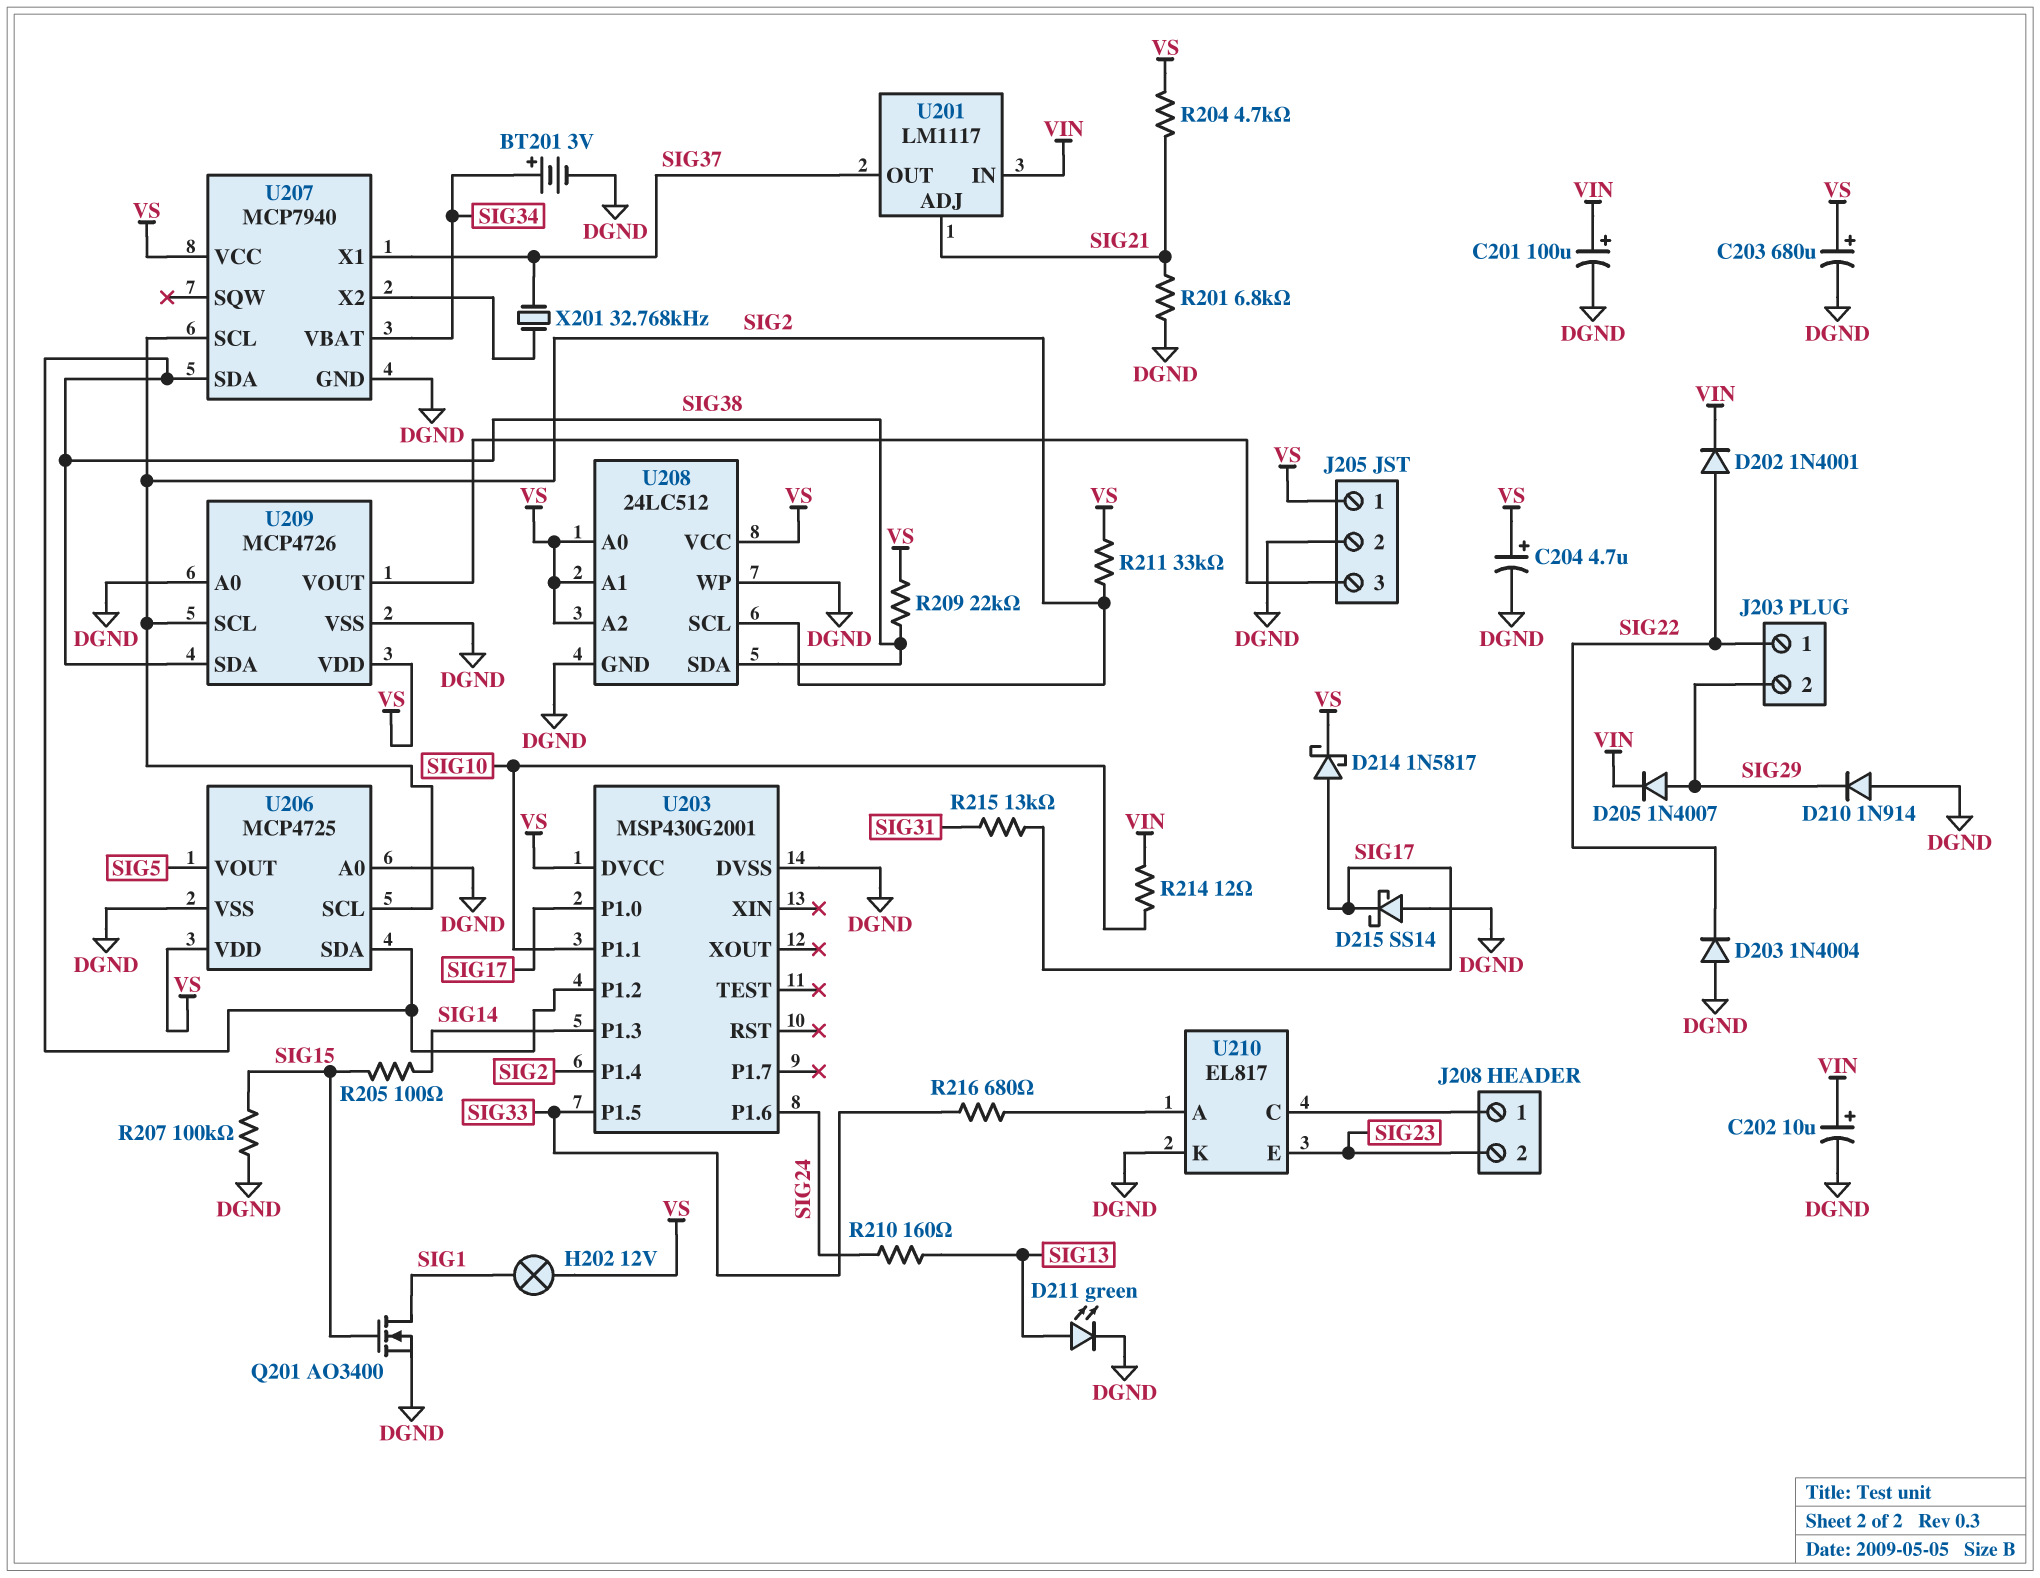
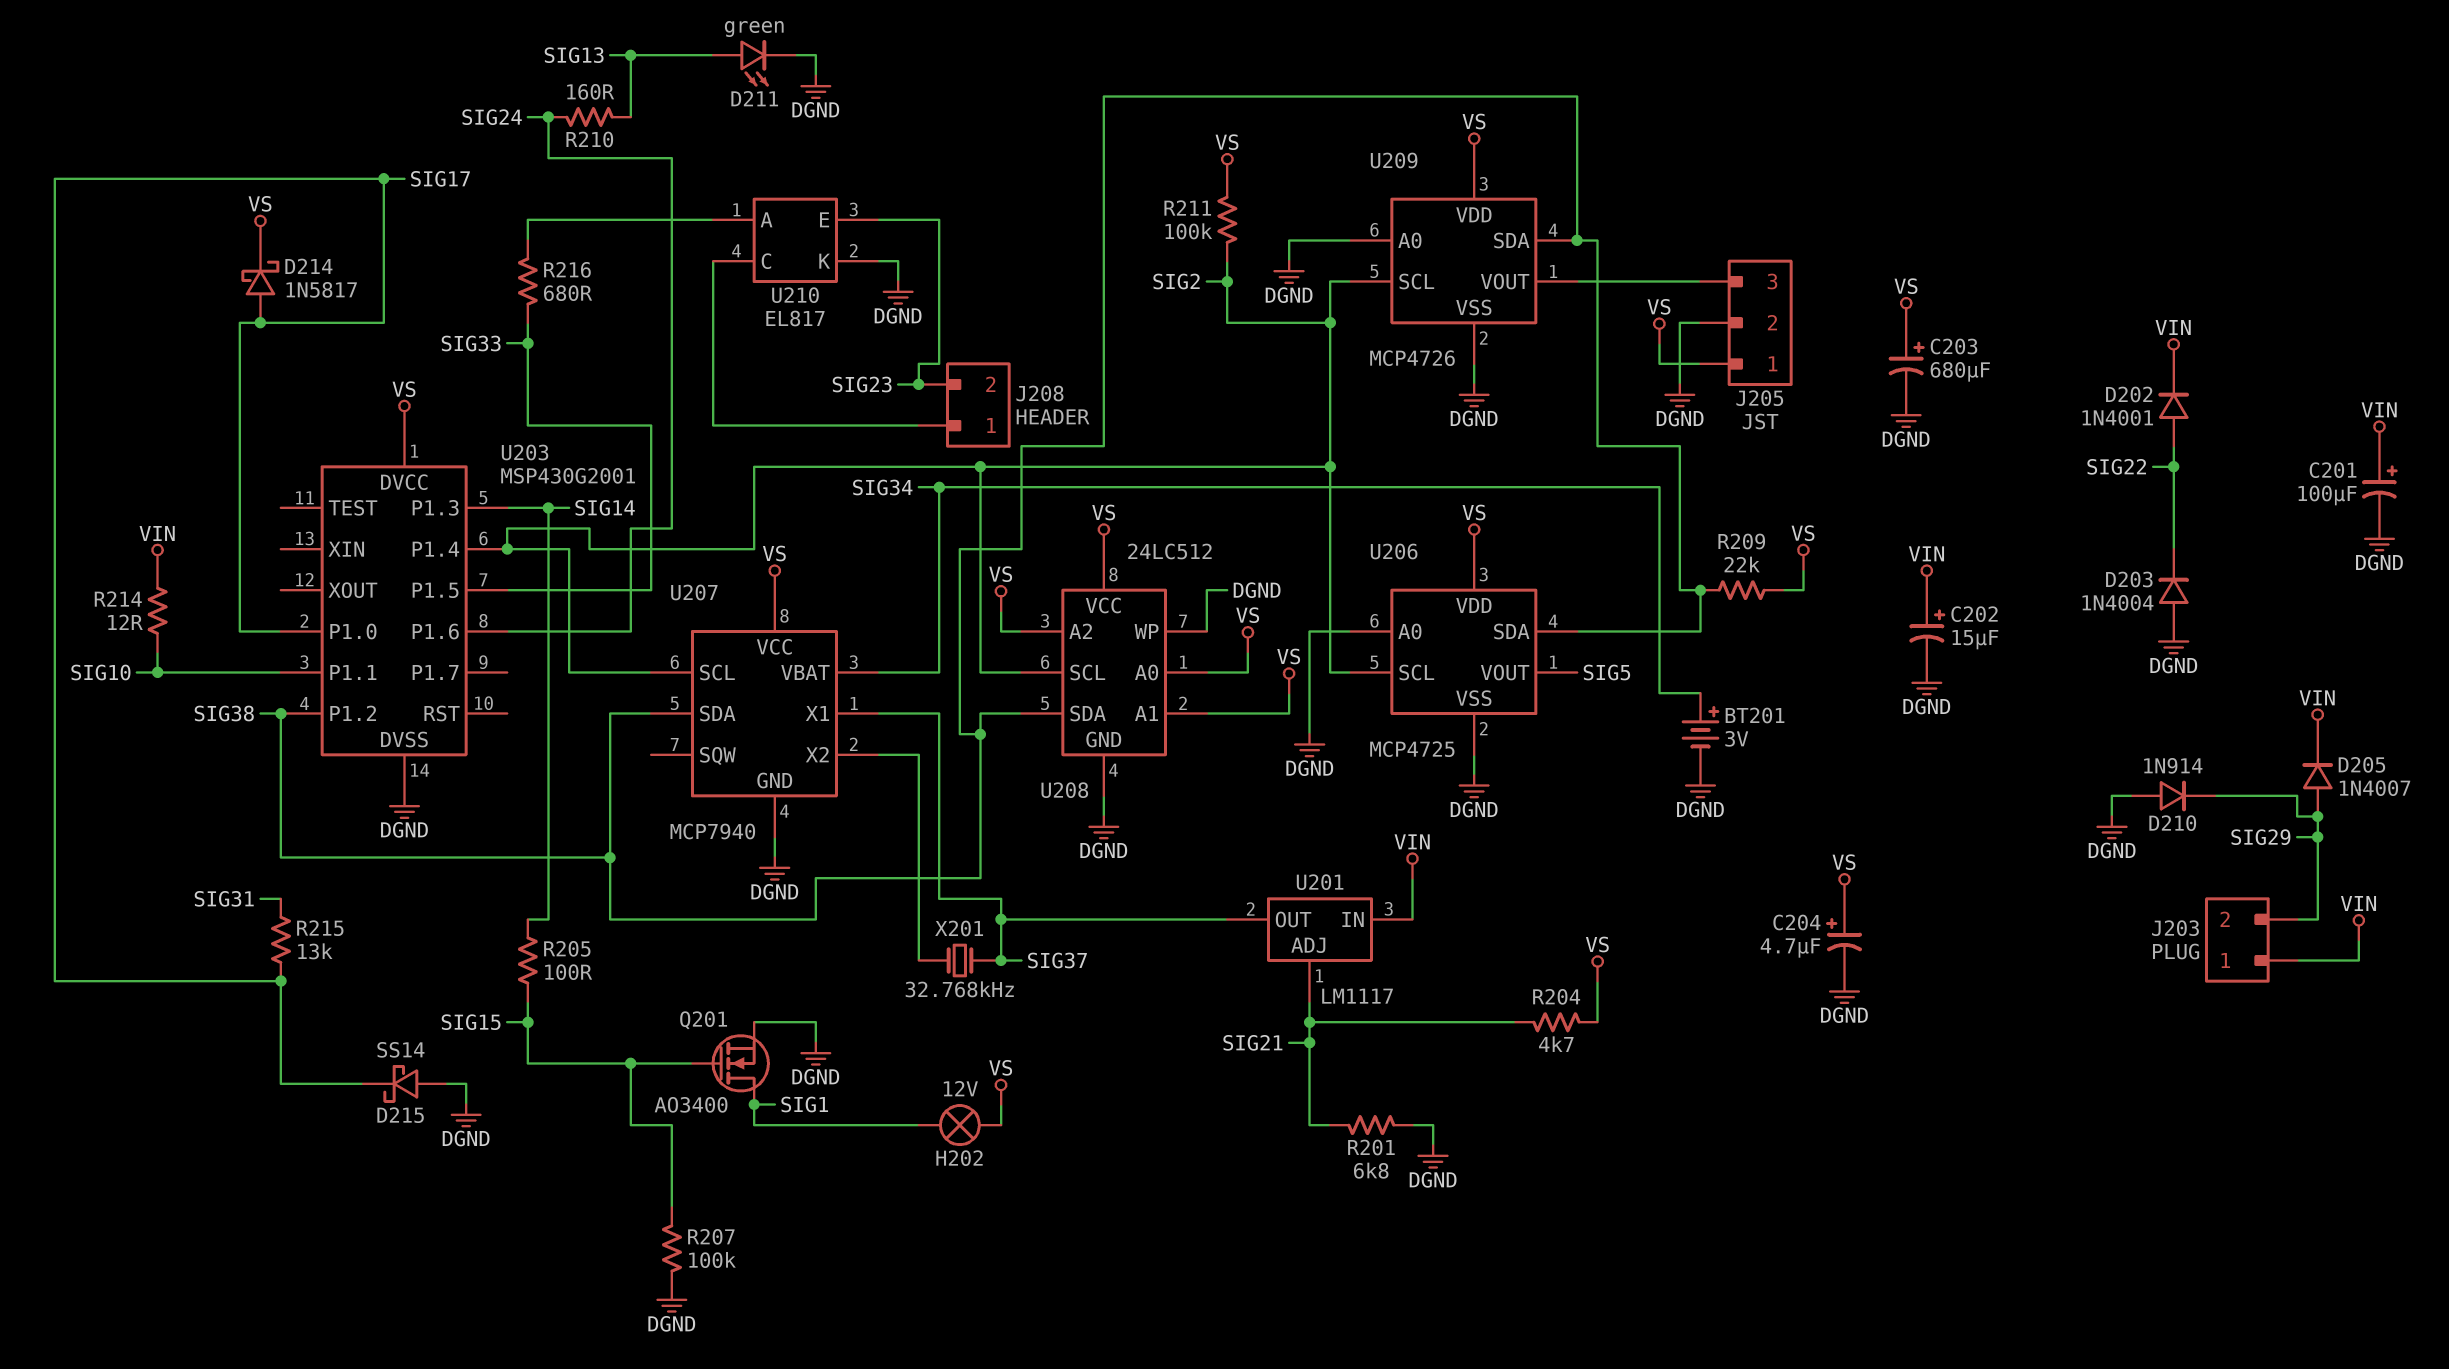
C202: 10uF (plus VIN, minus DGND) -> 15uF (plus VIN, minus DGND)
J203 pin 1: SIG22 -> VIN
R211: 33k (SIG2, VS) -> 100k (SIG2, VS)

